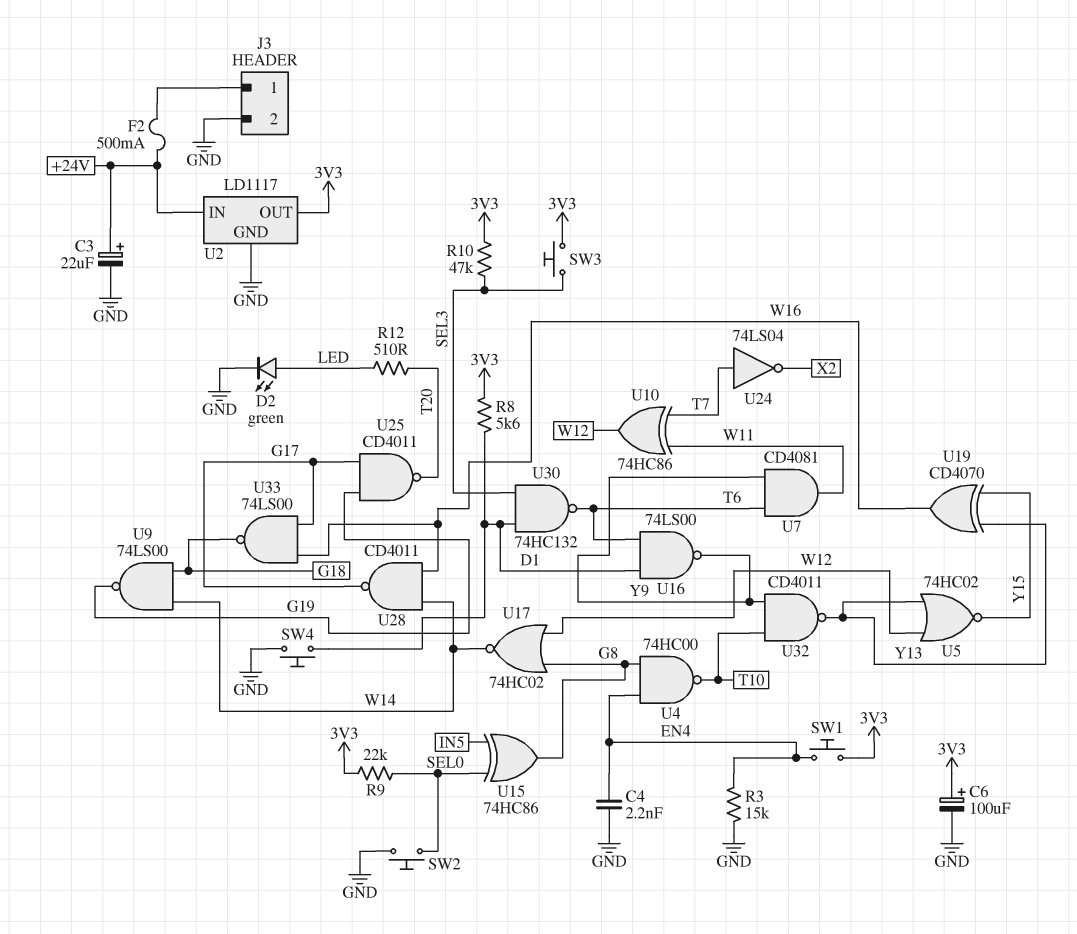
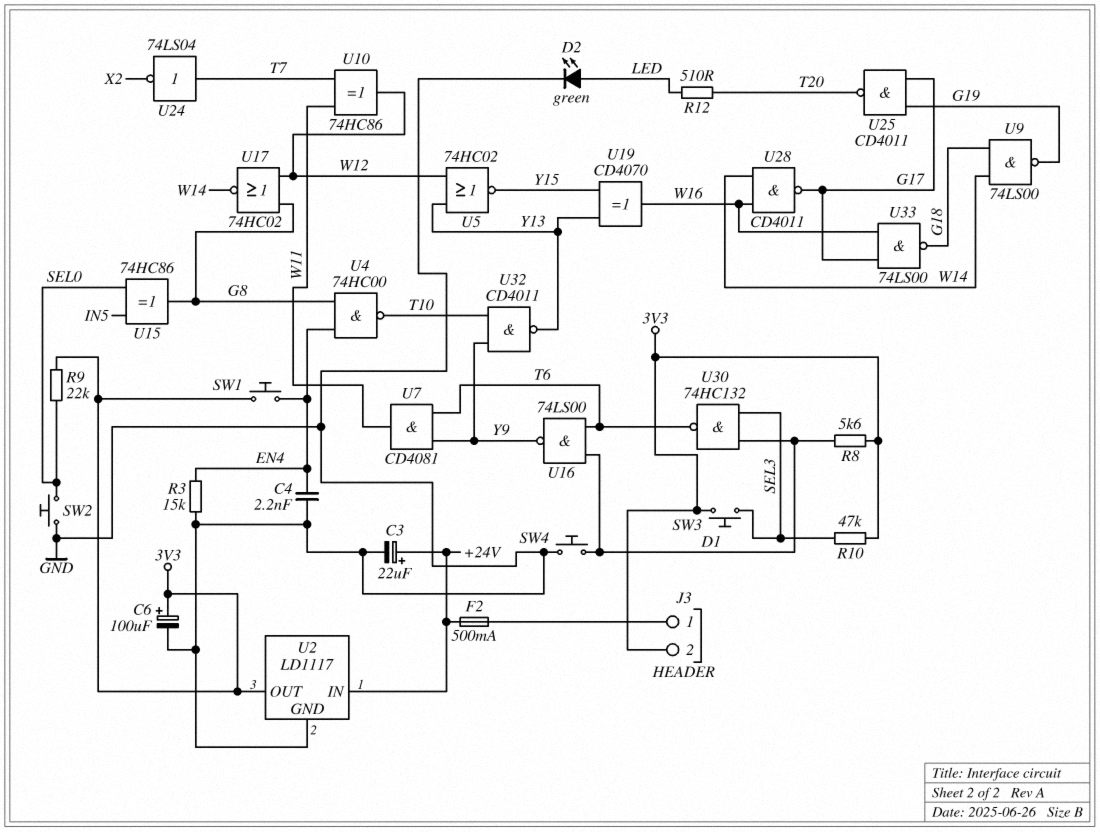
J3 pin 2: GND -> 3V3

